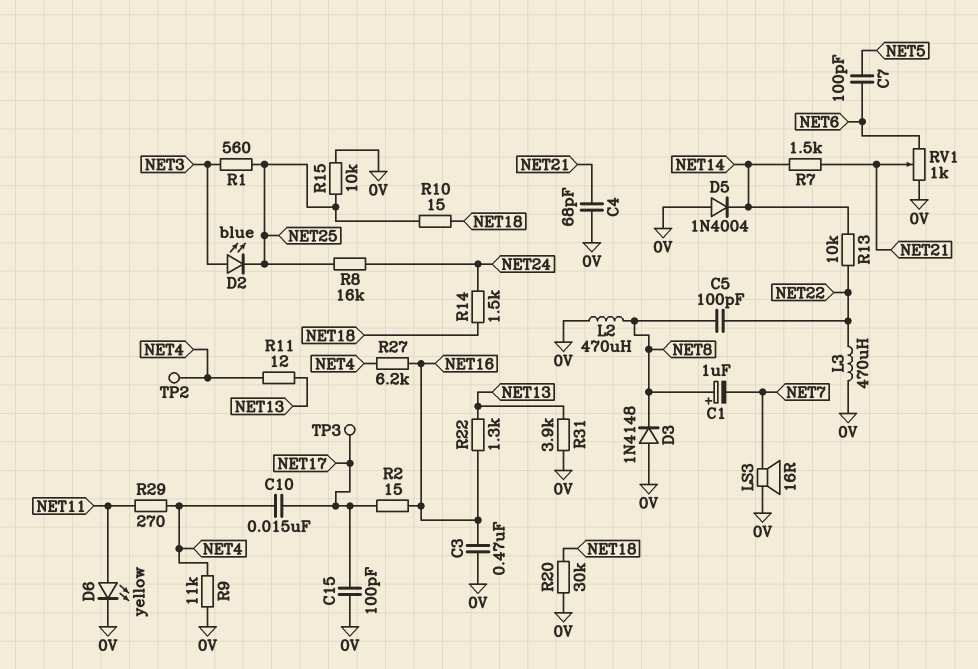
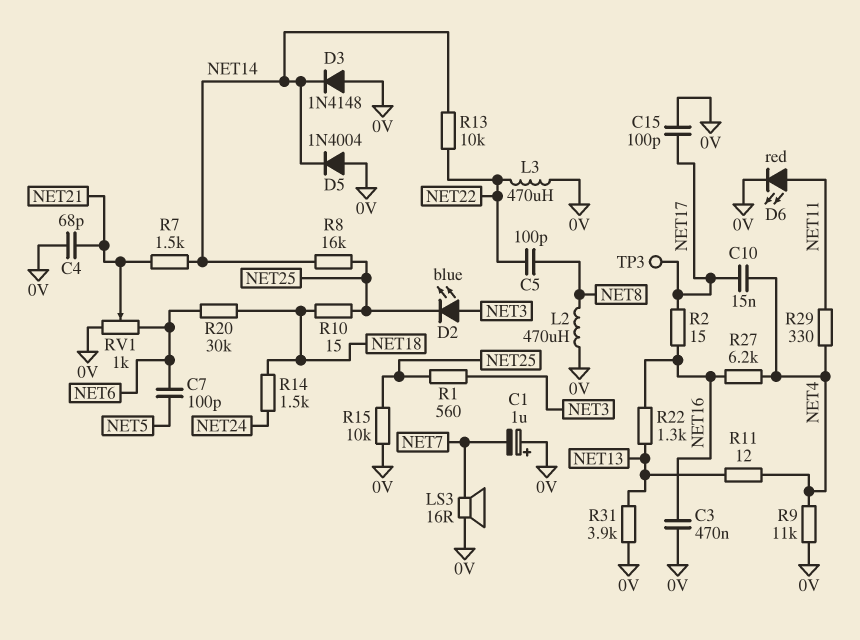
C1: 1uF (plus NET8, minus NET7) -> 1uF (plus 0V, minus NET7)
D3: diode 1N4148 (A 0V, K NET8) -> diode 1N4148 (A 0V, K NET14)
D6: LED yellow (A NET11, K 0V) -> LED red (A NET11, K 0V)
R8: 16k (NET24, NET25) -> 16k (NET14, NET25)
R20: 30k (0V, NET18) -> 30k (NET6, NET18)
R29: 270 (NET4, NET11) -> 330 (NET4, NET11)
TP2: test point (NET4) -> none

